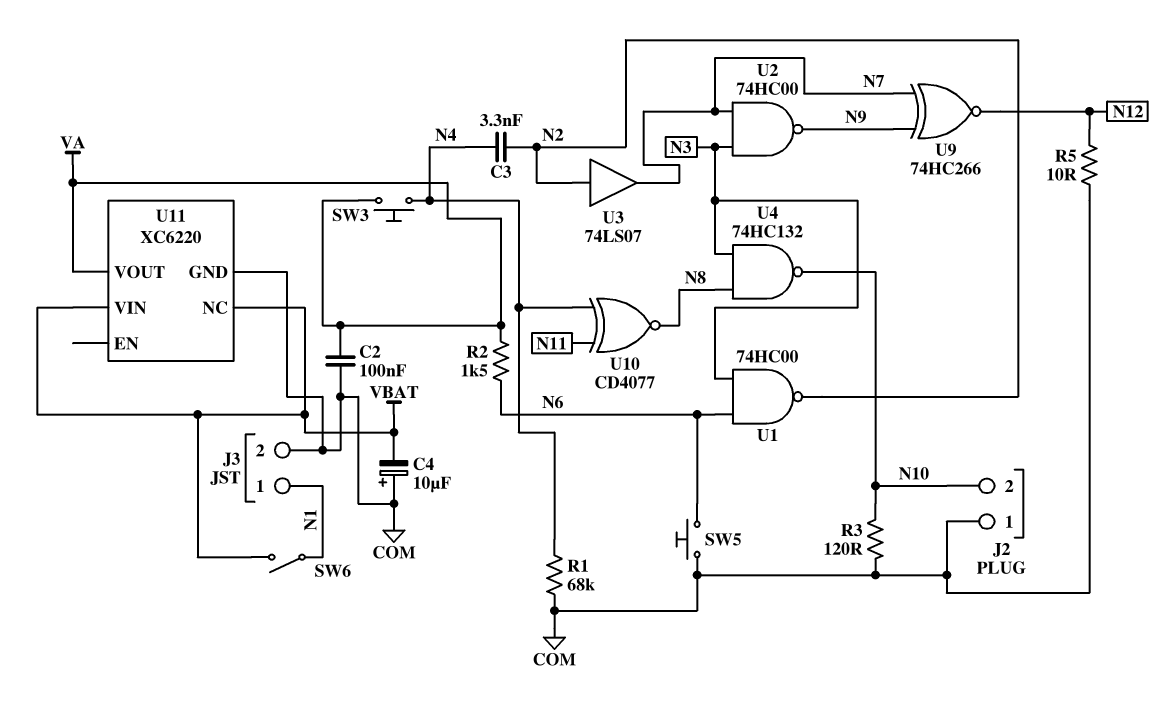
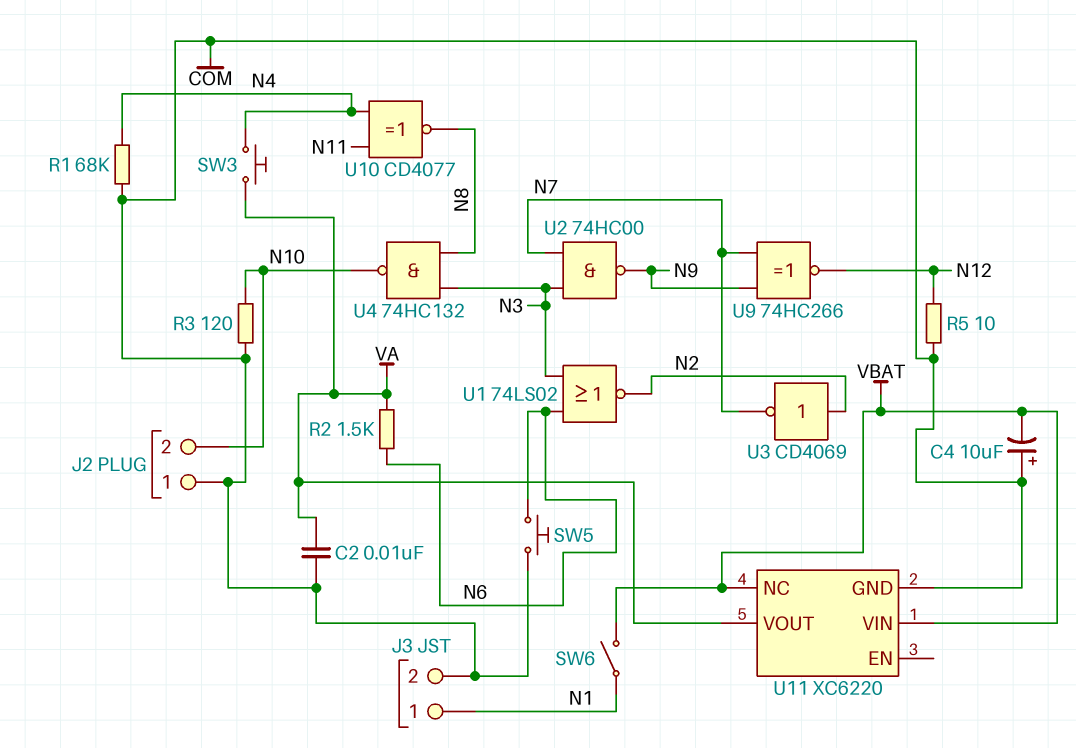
C2: 100nF (COM, VA) -> 10nF (COM, VA)
C3: 3.3nF (N2, N4) -> none
U1: NAND 74HC00 (in N3, in N6, out N2) -> NOR 74LS02 (in N3, in N6, out N2)
U3: buffer 74LS07 (in N2, out N7) -> NOT CD4069 (in N2, out N7)

